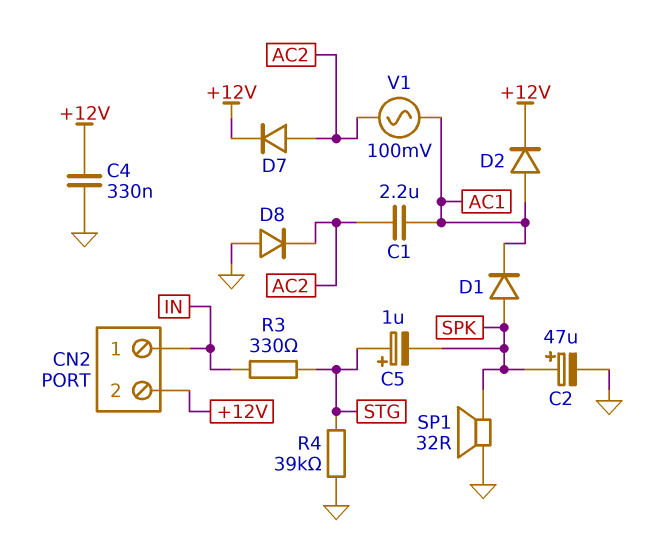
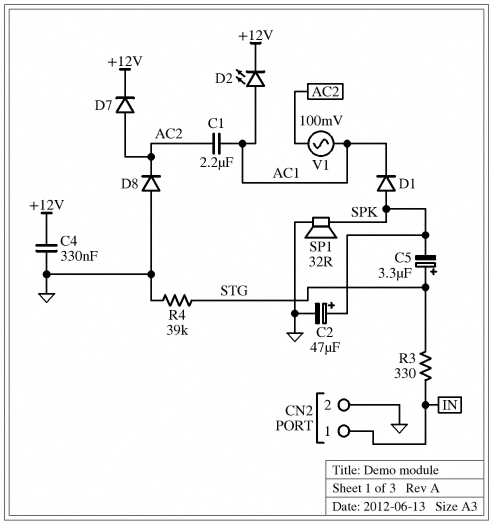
C5: 1uF (plus STG, minus SPK) -> 3.3uF (plus STG, minus SPK)
CN2 pin 2: +12V -> GND
D2: diode (A AC1, K +12V) -> LED (A AC1, K +12V)

